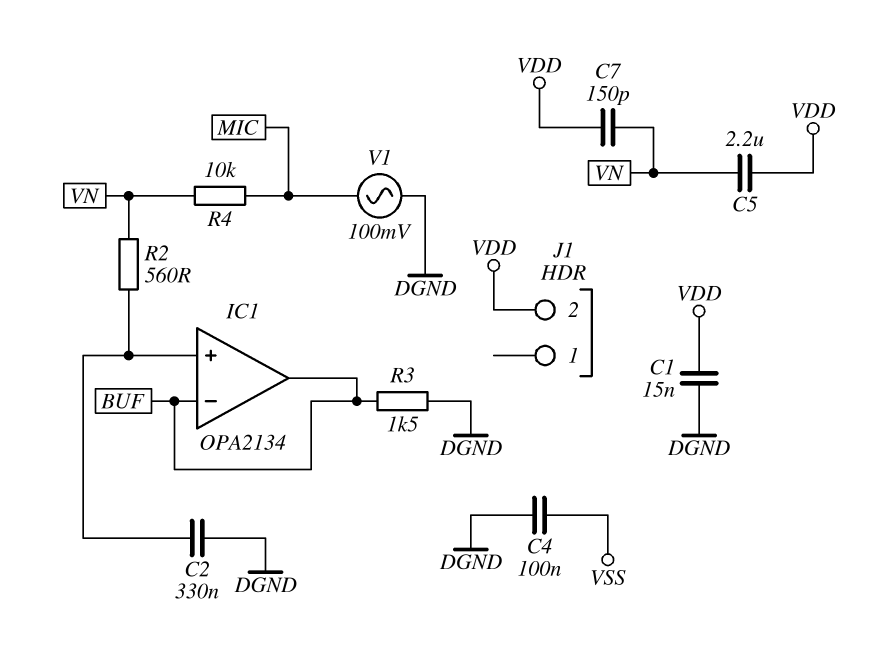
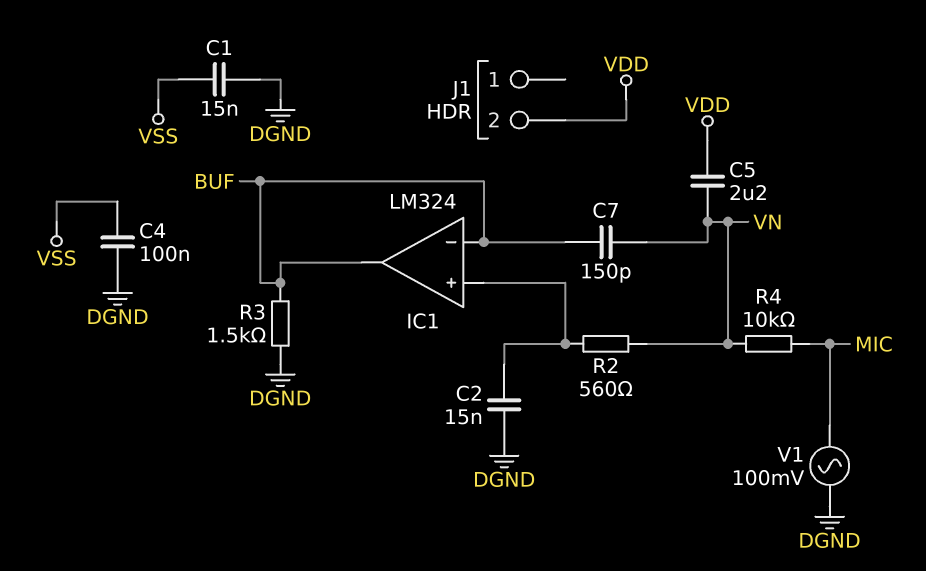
C1: 15nF (DGND, VDD) -> 15nF (DGND, VSS)
C2: 330nF (DGND, IC1/in+) -> 15nF (DGND, IC1/in+)
C7: 150pF (VDD, VN) -> 150pF (BUF, VN)
IC1: OPA2134 -> LM324

